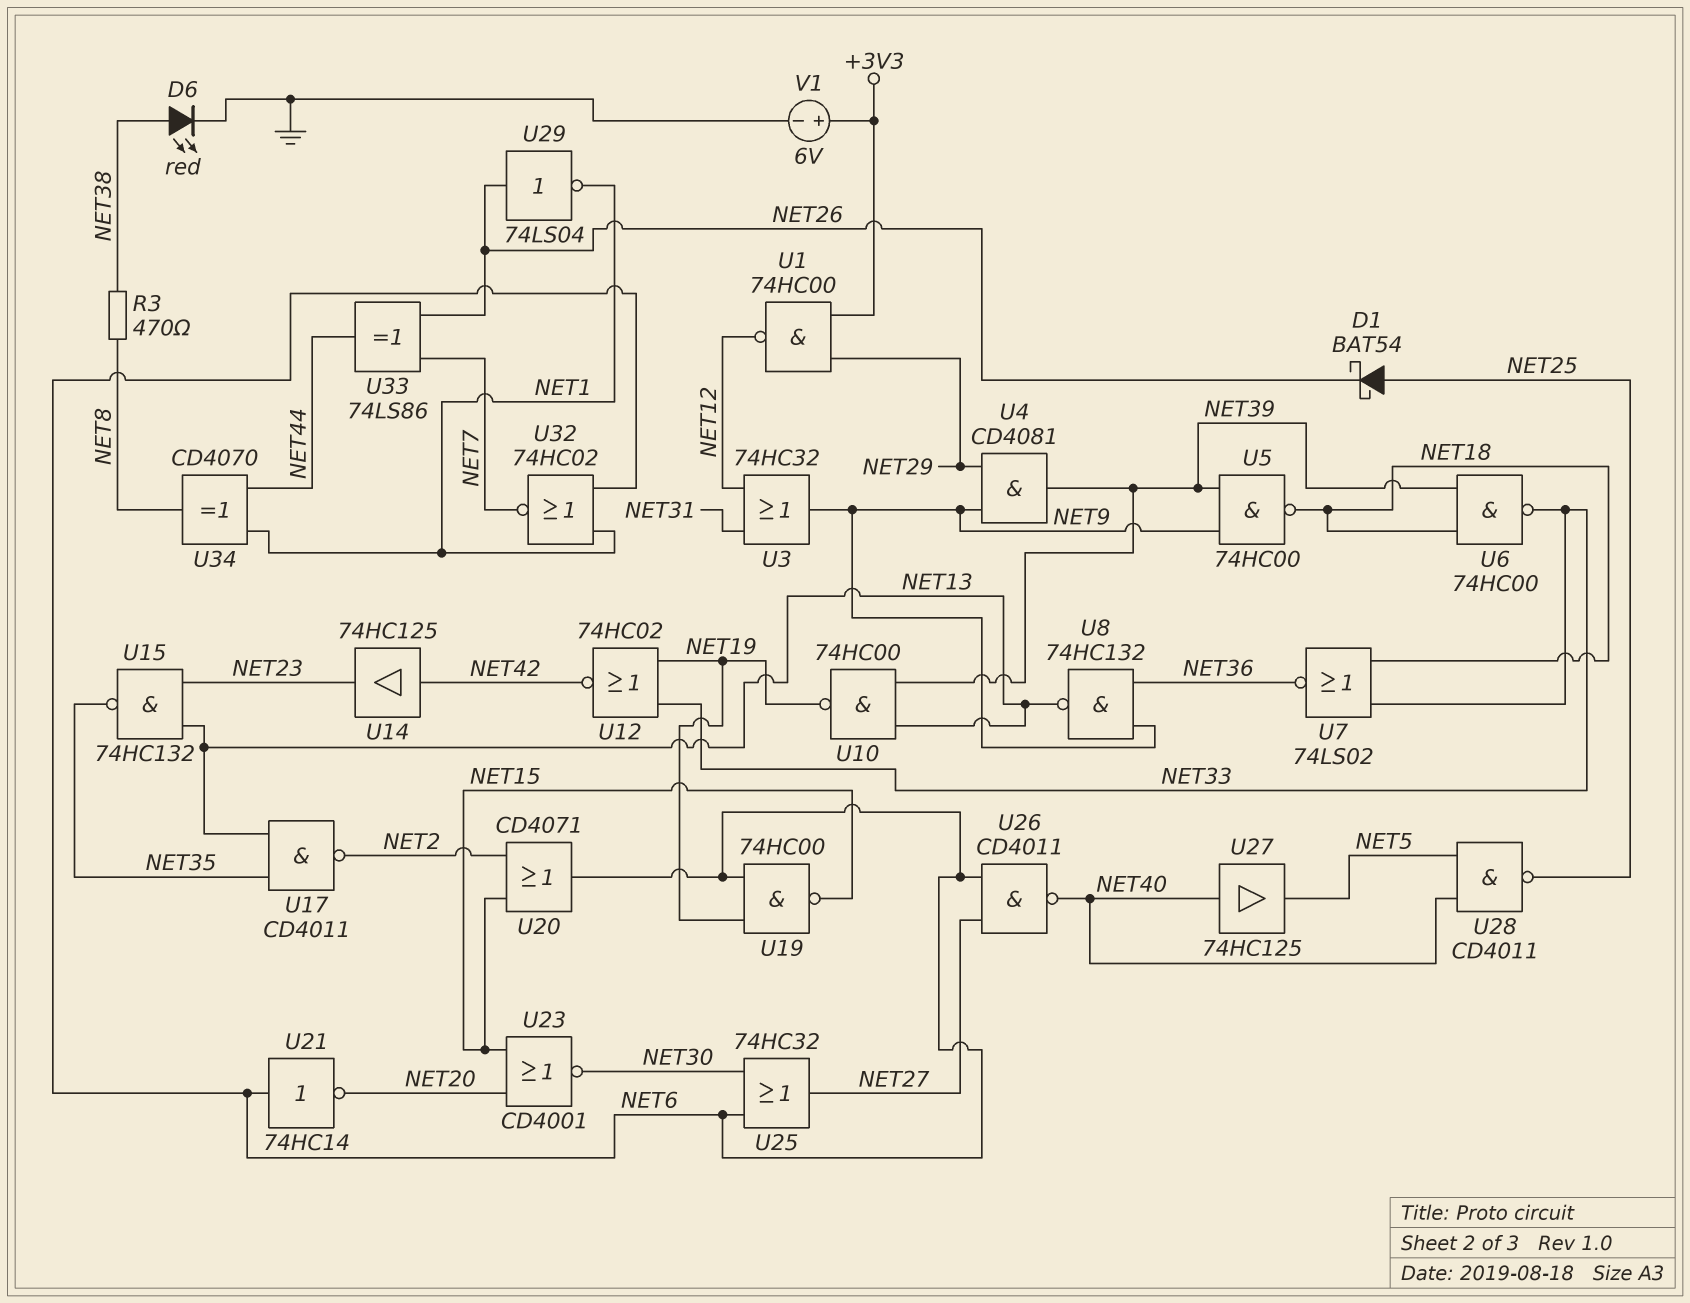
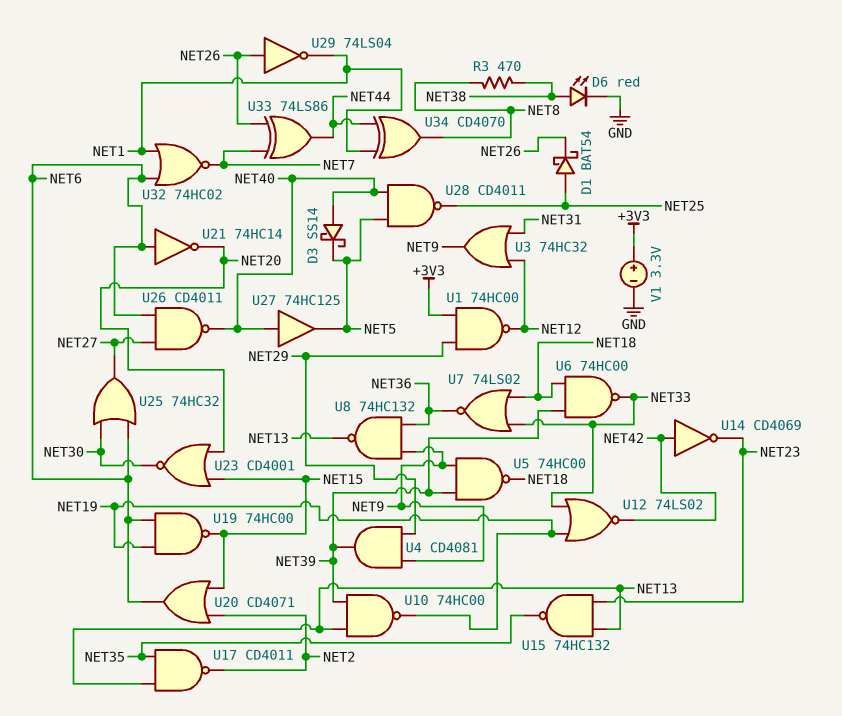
D3: none -> schottky SS14 (A NET40, K NET5)
U12: NOR 74HC02 (in NET19, in NET33, out NET42) -> NOR 74LS02 (in NET19, in NET33, out NET42)
U14: buffer 74HC125 (in NET42, out NET23) -> NOT CD4069 (in NET42, out NET23)
V1: 6V (plus +3V3, minus GND) -> 3.3V (plus +3V3, minus GND)

